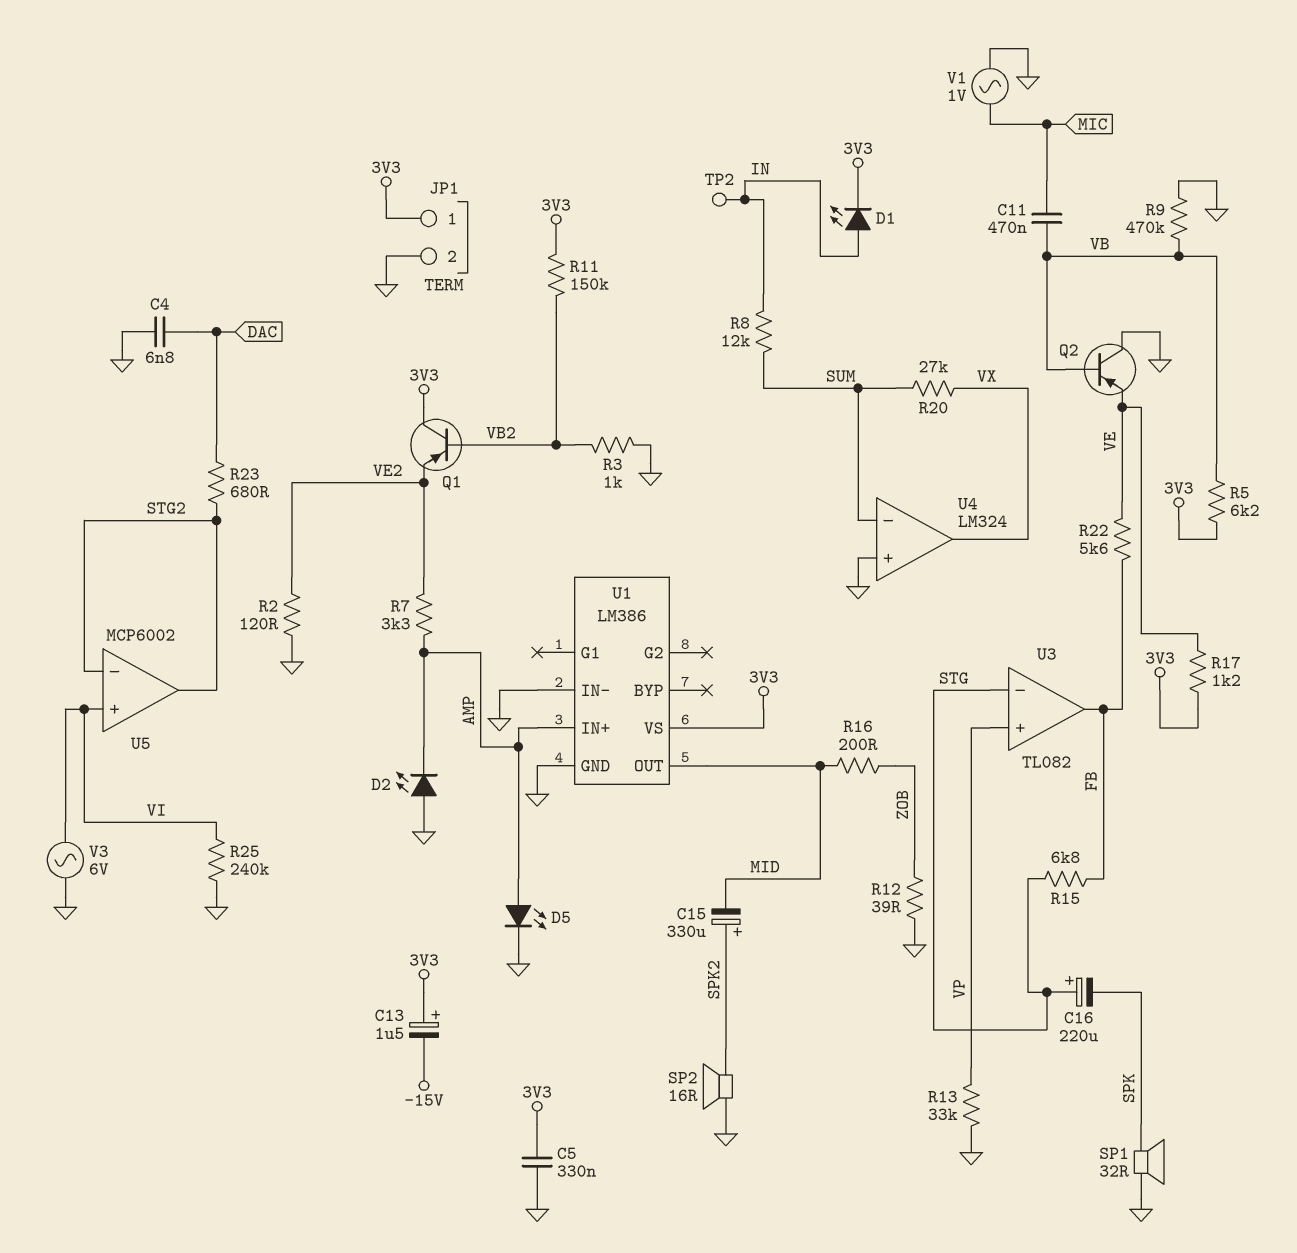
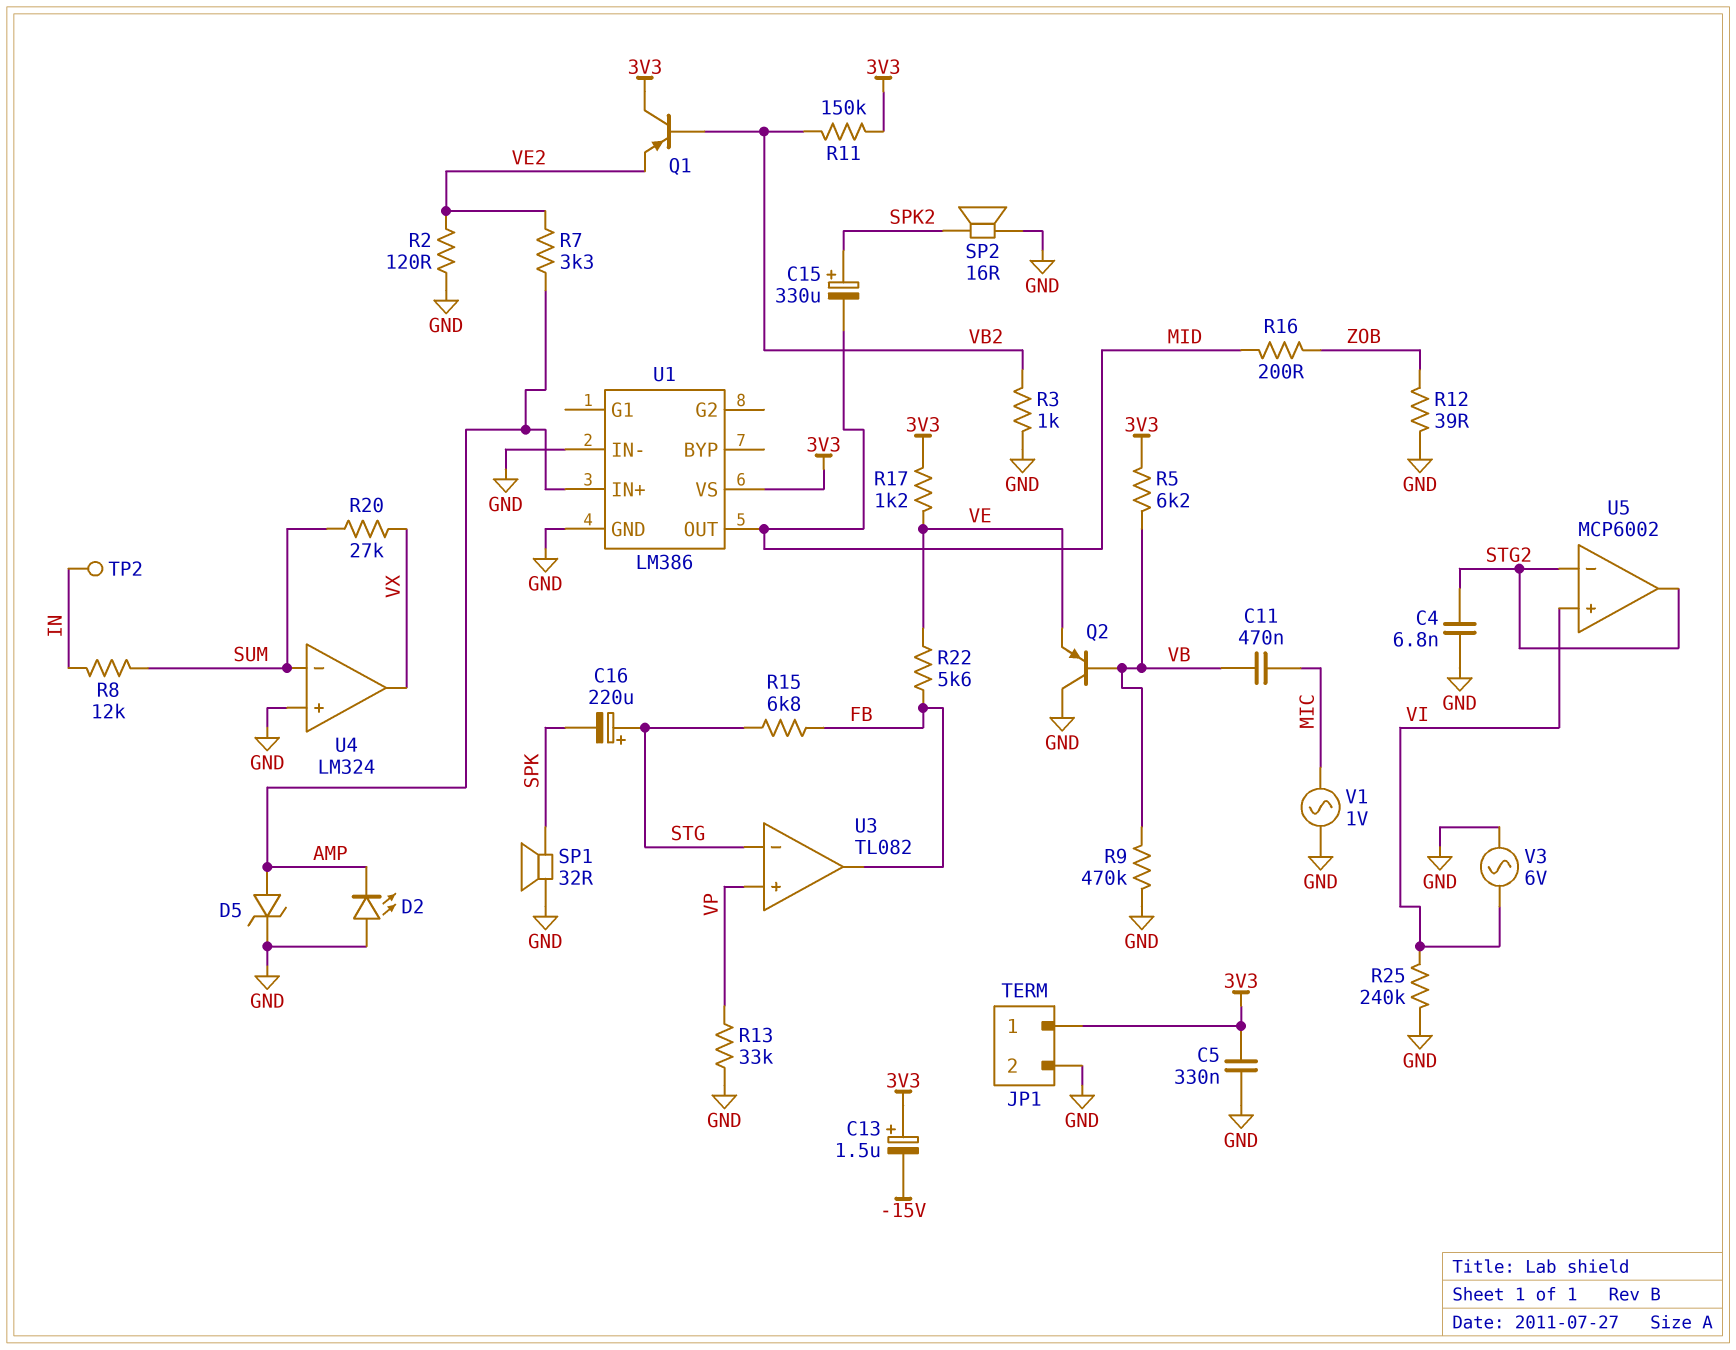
C4: 6.8nF (DAC, GND) -> 6.8nF (GND, STG2)
D1: LED (A IN, K 3V3) -> none
D5: LED (A AMP, K GND) -> zener (A AMP, K GND)
R23: 680 (DAC, STG2) -> none

